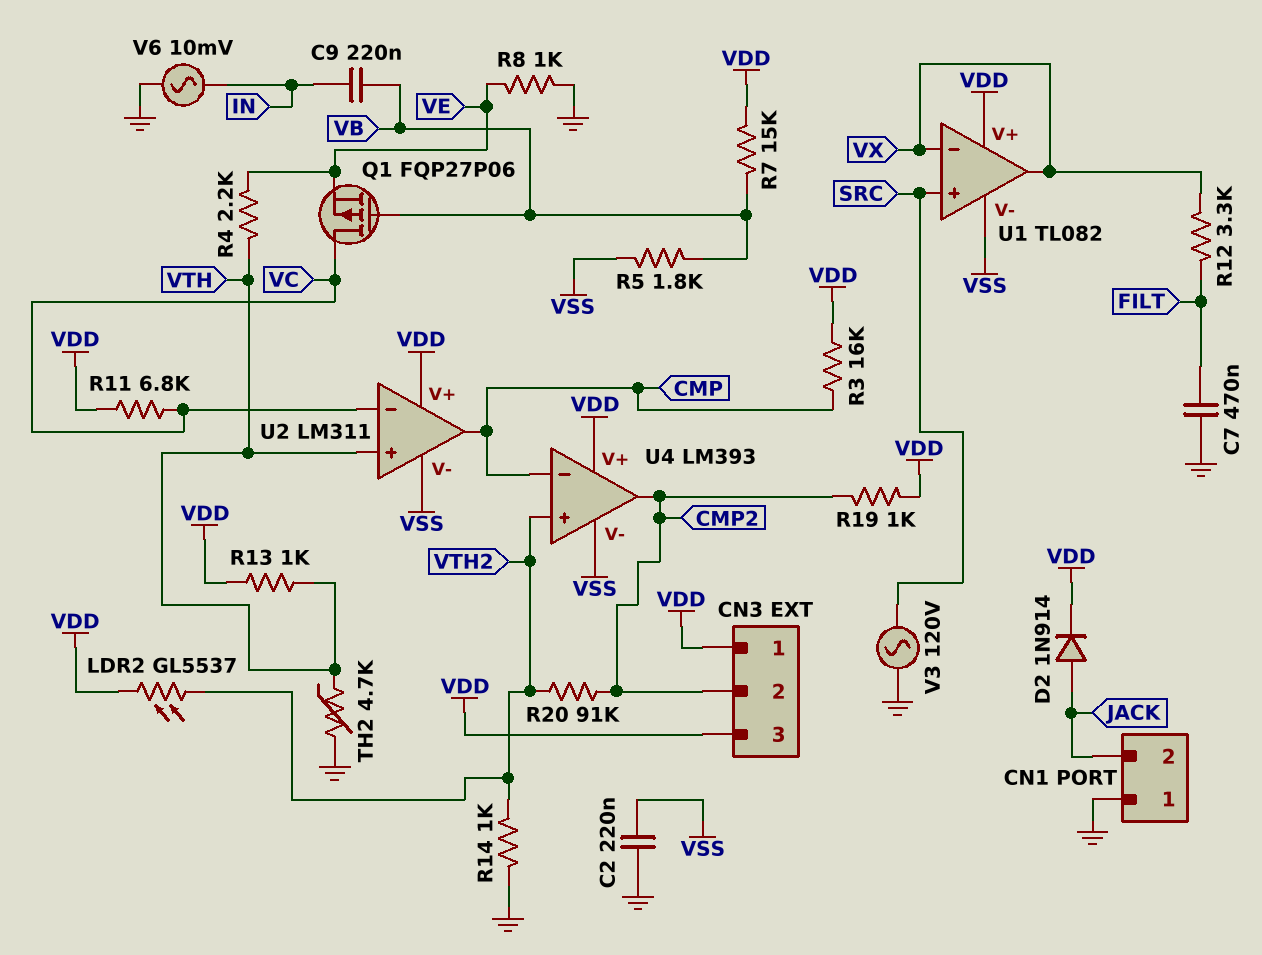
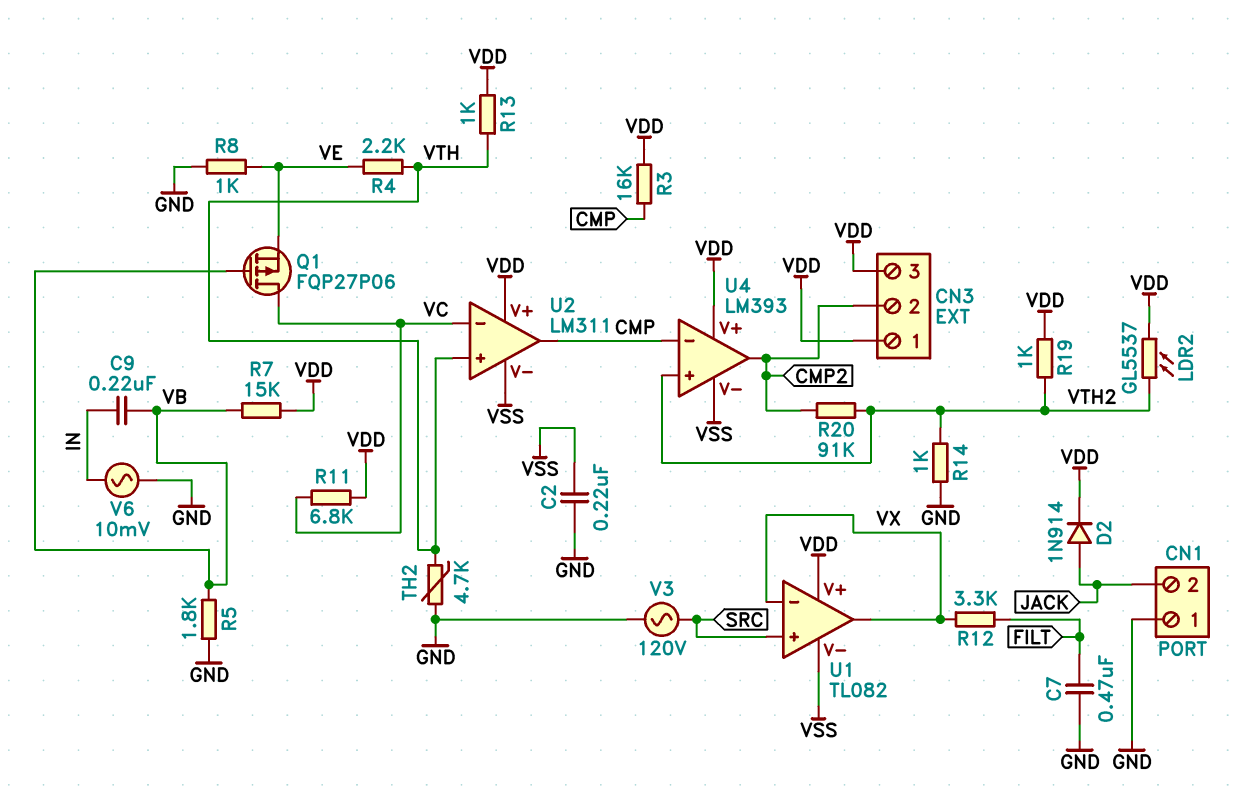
R5: 1.8k (VB, VSS) -> 1.8k (GND, VB)
R19: 1k (CMP2, VDD) -> 1k (VDD, VTH2)

